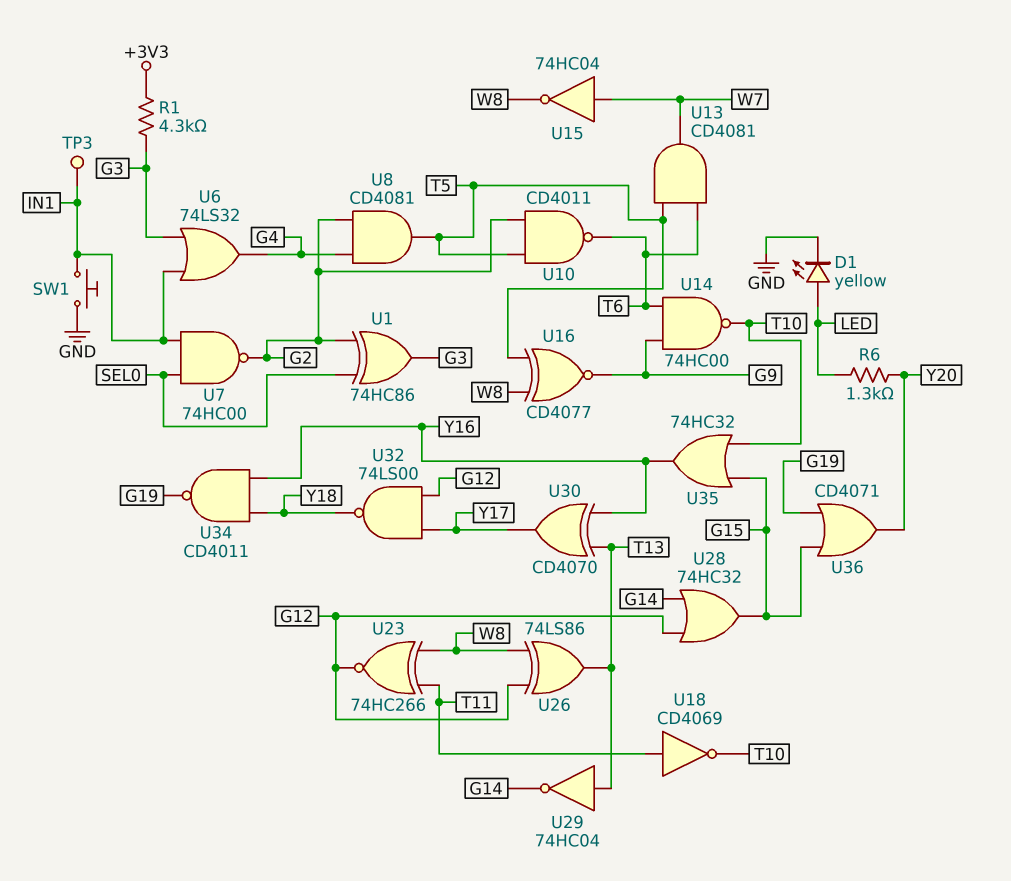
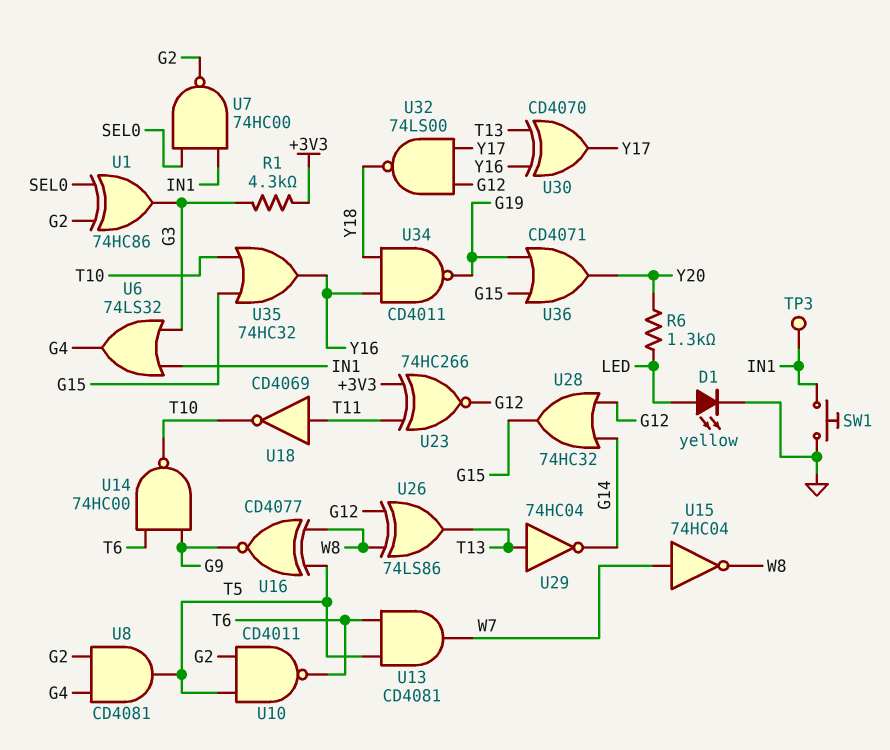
U23: XNOR 74HC266 (in T11, in W8, out G12) -> XNOR 74HC266 (in +3V3, in T11, out G12)

